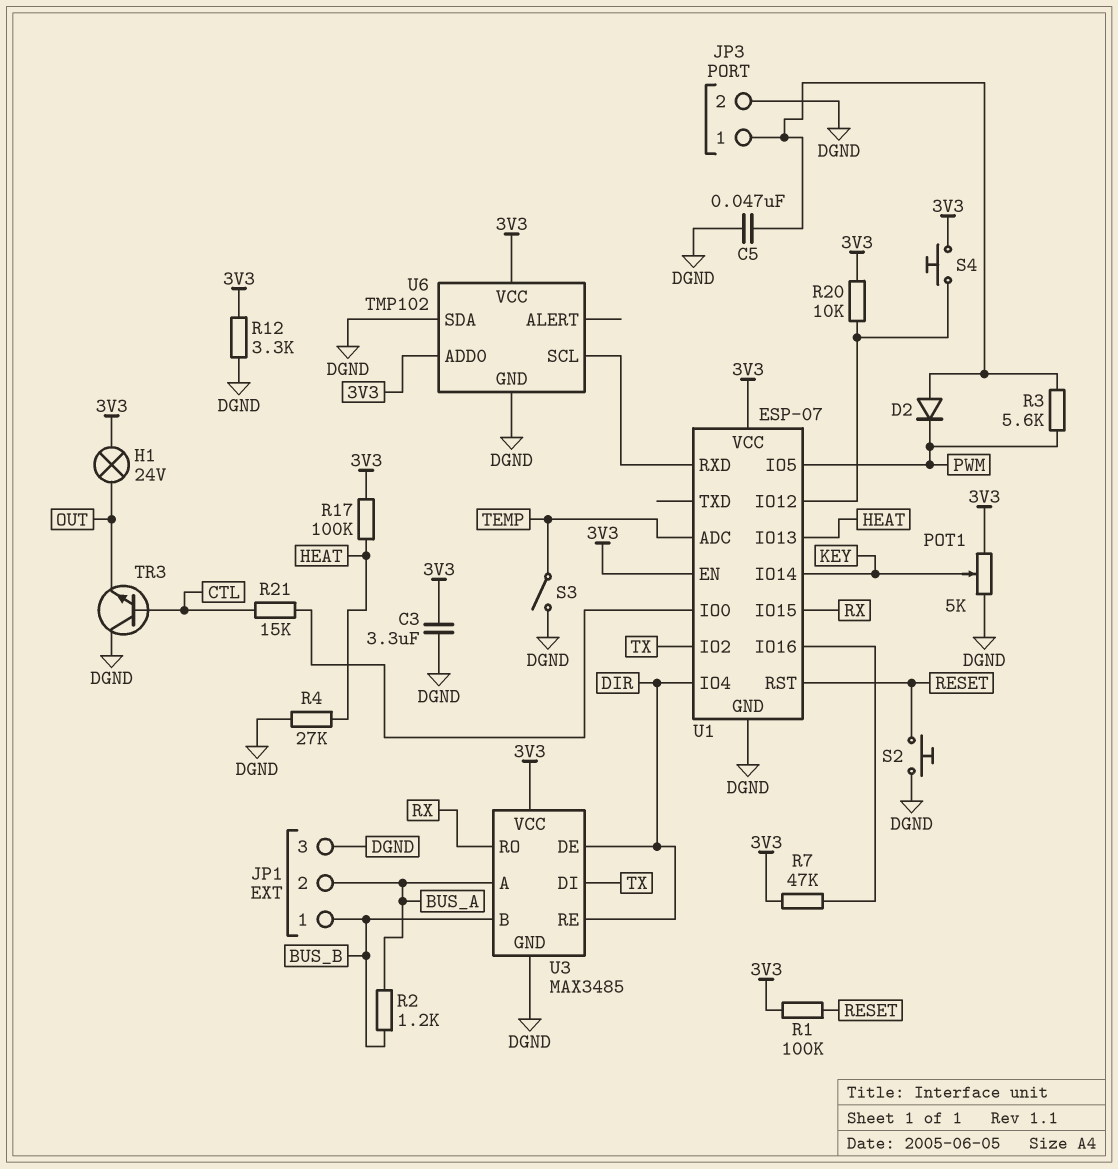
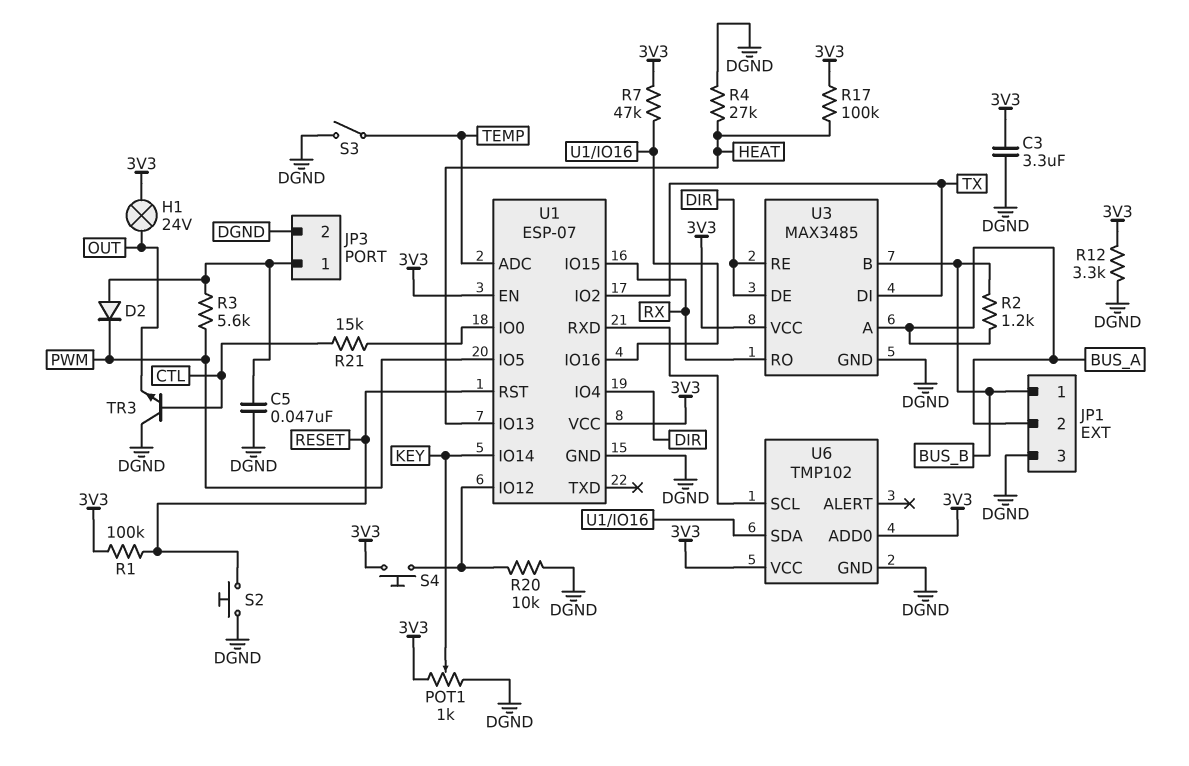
POT1: 5k (3V3, DGND, wiper KEY) -> 1k (3V3, DGND, wiper KEY)
R20: 10k (3V3, U1/IO12) -> 10k (DGND, U1/IO12)
U6 pin SDA: DGND -> U1/IO16

